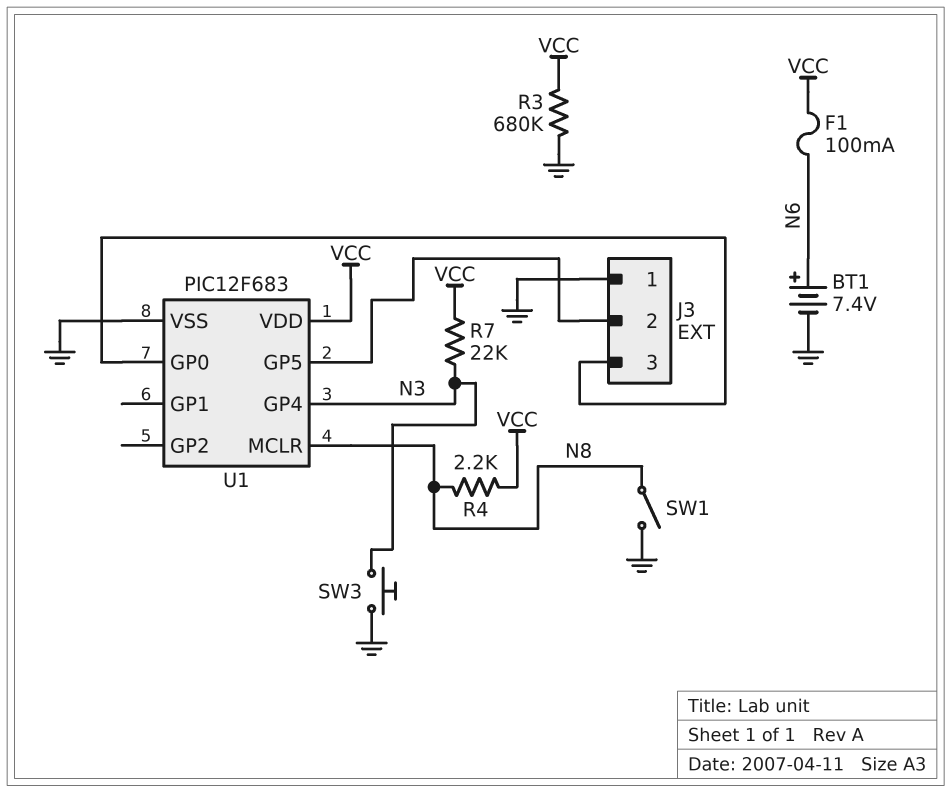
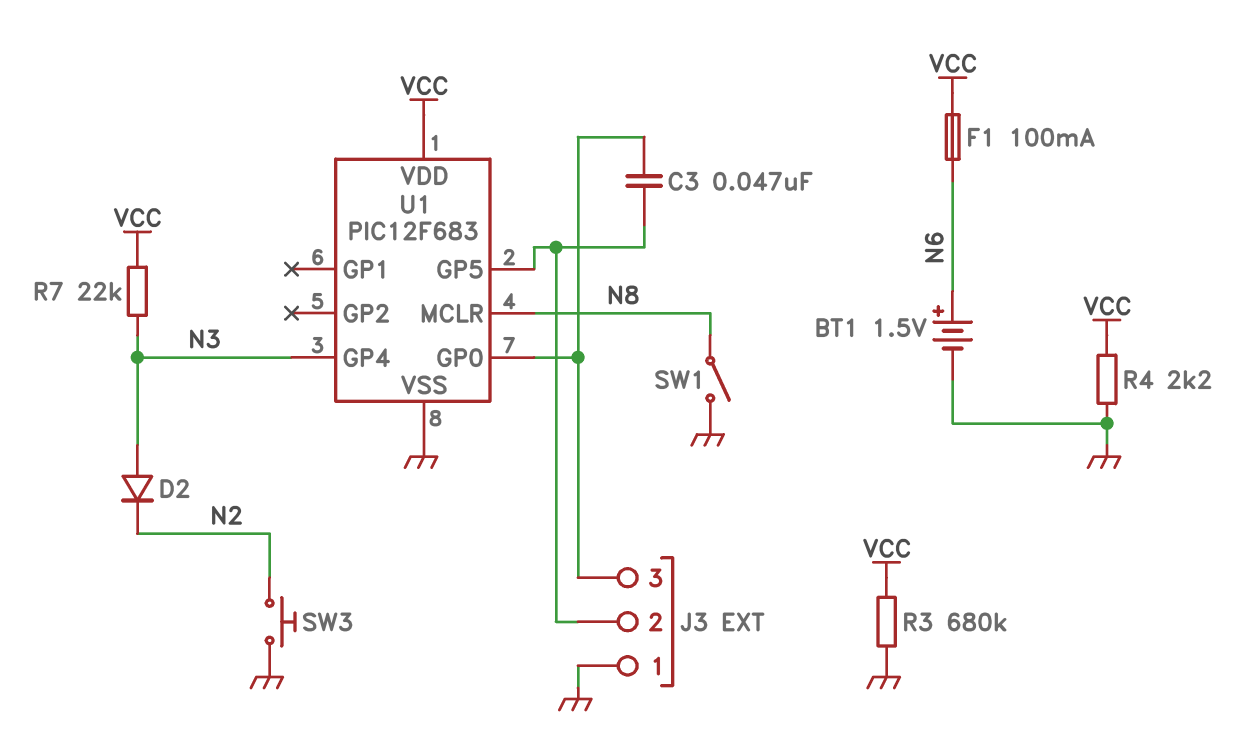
BT1: 7.4V (plus N6, minus GND) -> 1.5V (plus N6, minus GND)
C3: none -> 47nF (J3/2, J3/3)
D2: none -> diode (A N3, K N2)
R4: 2.2k (N8, VCC) -> 2.2k (GND, VCC)
SW3: button (GND, N3) -> button (GND, N2)

